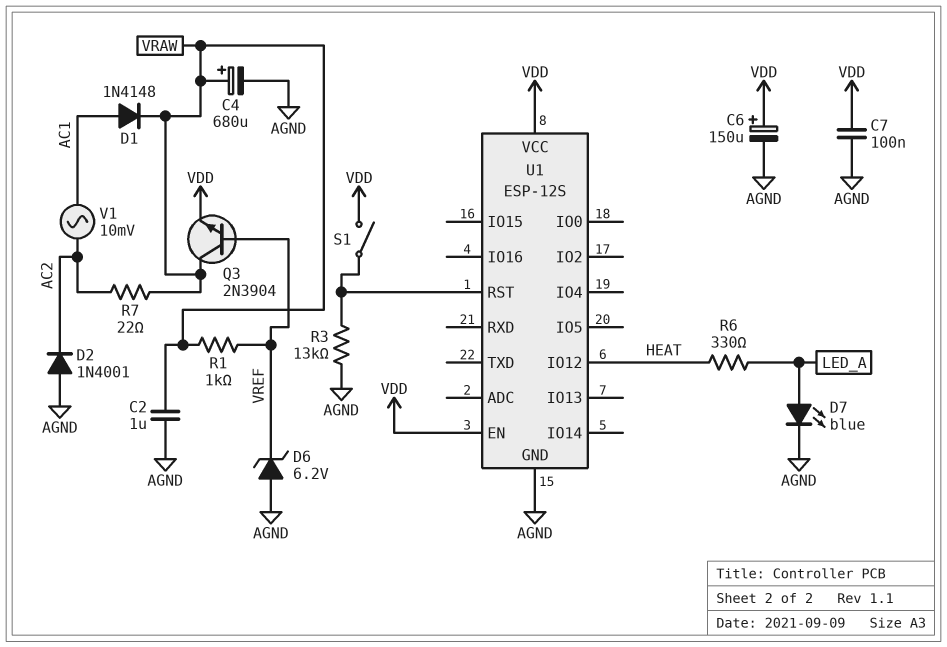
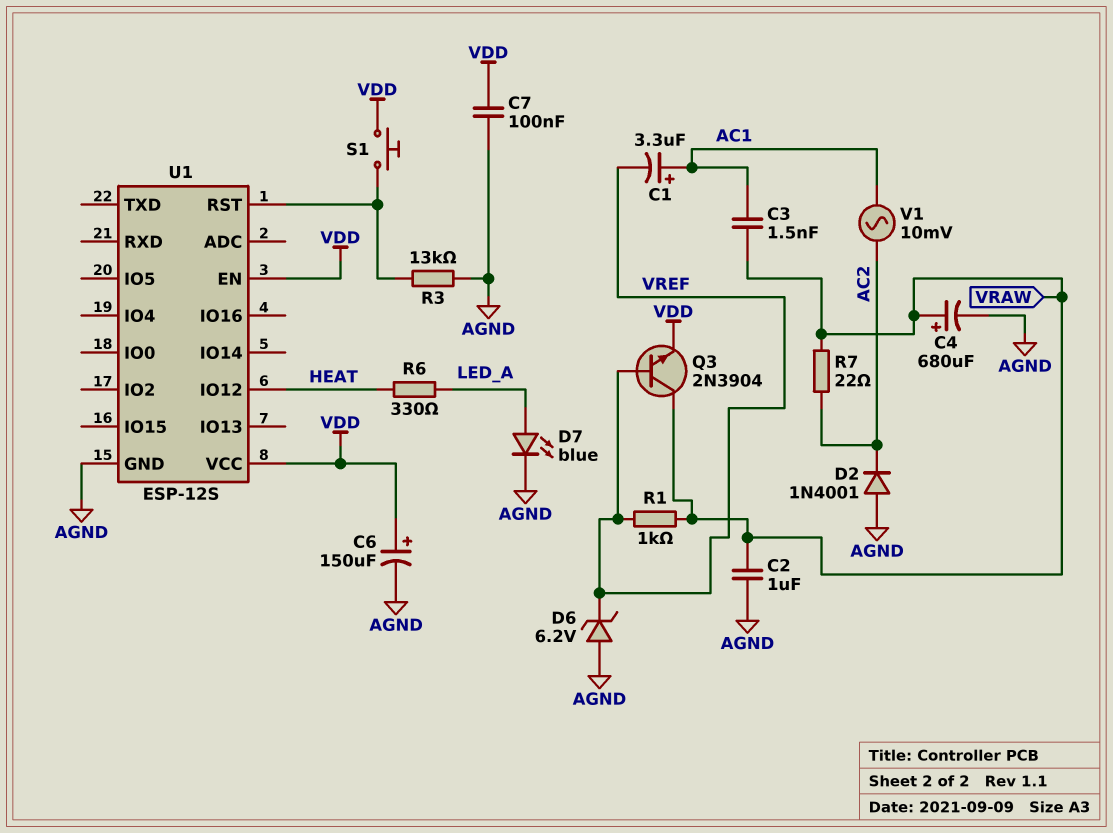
C1: none -> 3.3uF (plus AC1, minus VREF)
C3: none -> 1.5nF (AC1, VRAW)
D1: diode 1N4148 (A AC1, K VRAW) -> none
S1: switch (U1/RST, VDD) -> button (U1/RST, VDD)

